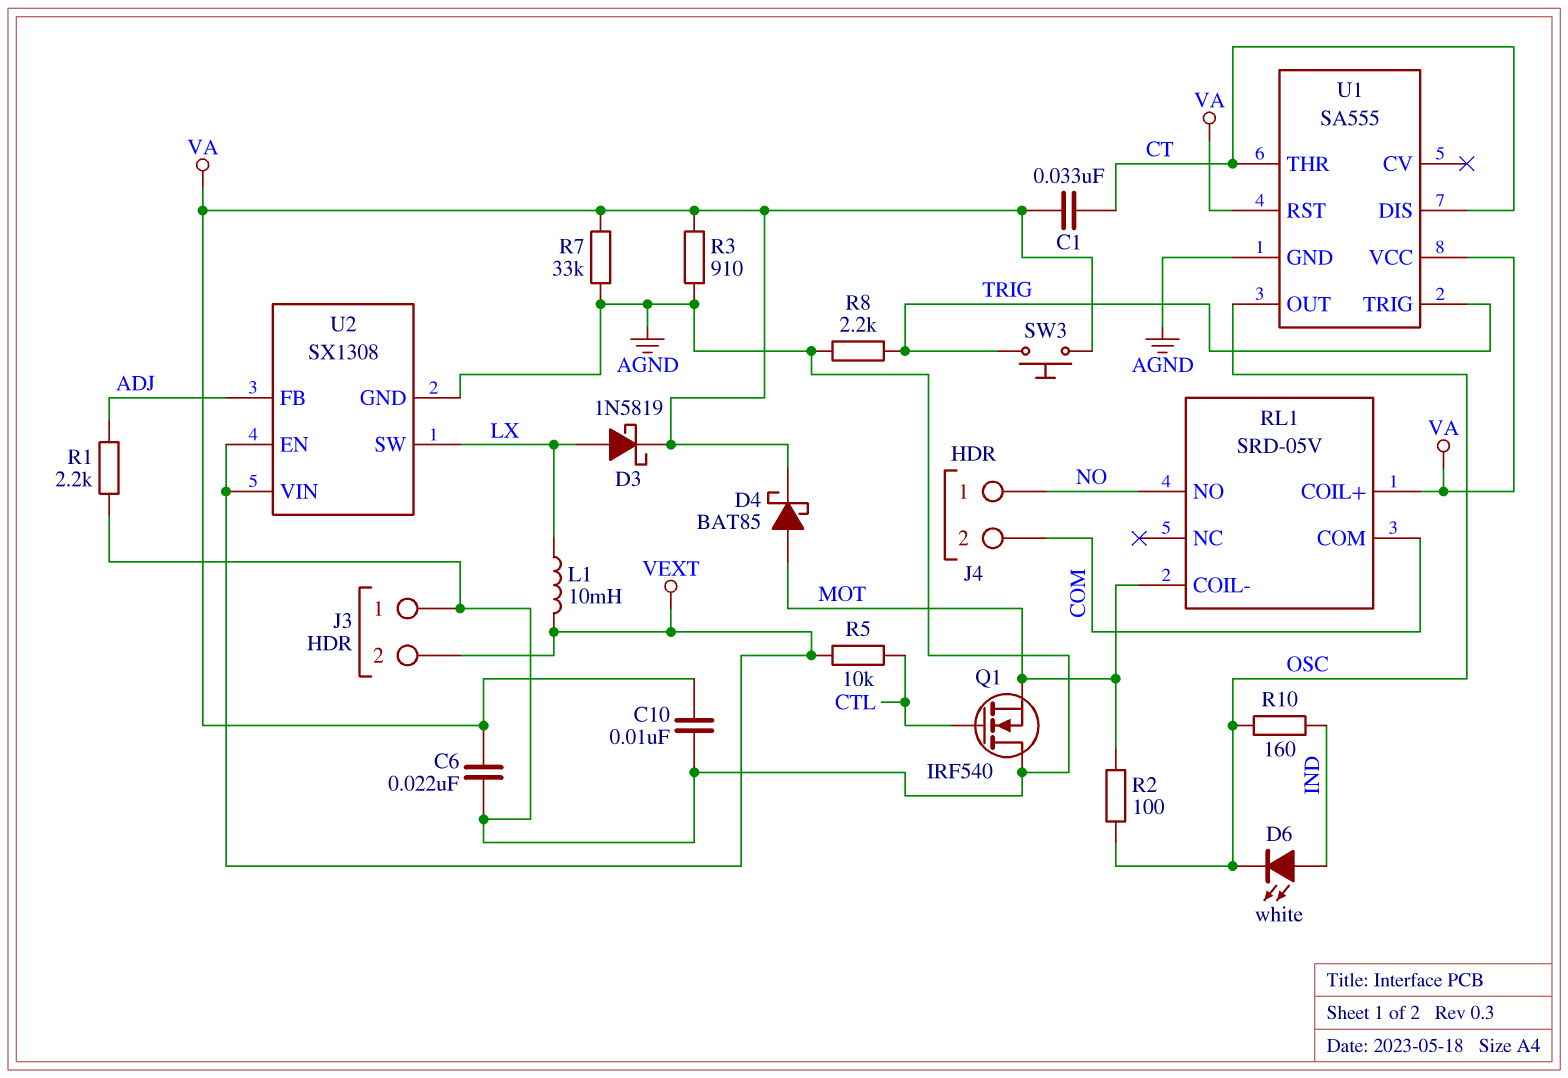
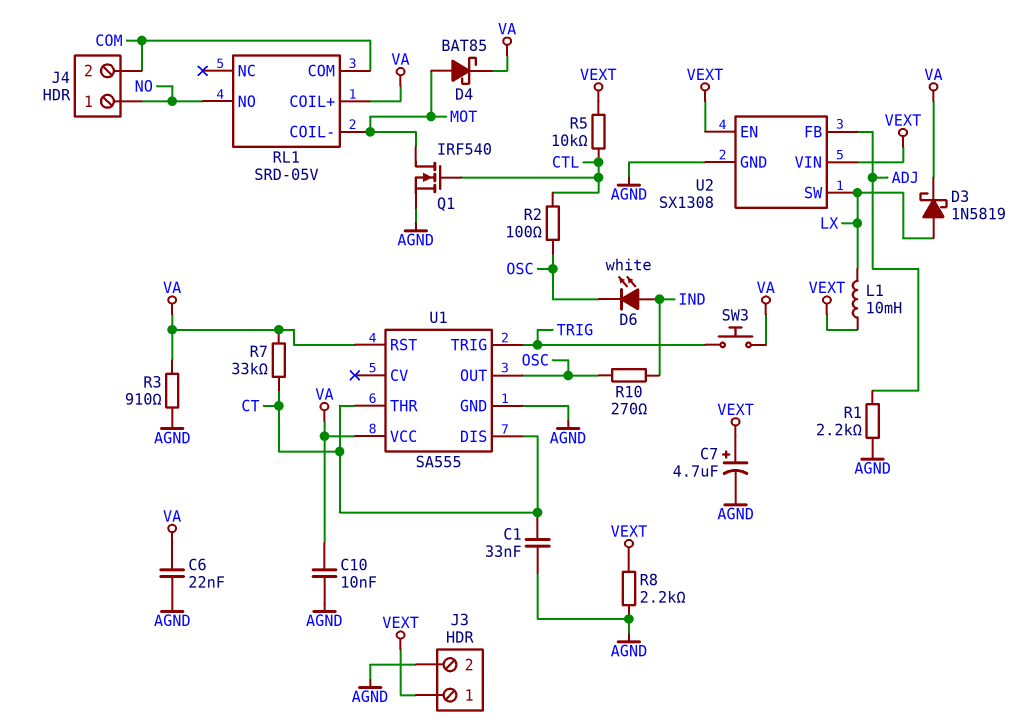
C1: 33nF (CT, VA) -> 33nF (AGND, CT)
C7: none -> 4.7uF (plus VEXT, minus AGND)
J3 pin 1: AGND -> VEXT
J3 pin 2: VEXT -> AGND
Q1: NMOS IRF540 (G CTL, D AGND, S MOT) -> NMOS IRF540 (G CTL, D MOT, S AGND)
R2: 100 (MOT, OSC) -> 100 (CTL, OSC)
R7: 33k (AGND, VA) -> 33k (CT, VA)
R8: 2.2k (AGND, TRIG) -> 2.2k (AGND, VEXT)
R10: 160 (IND, OSC) -> 270 (IND, OSC)

